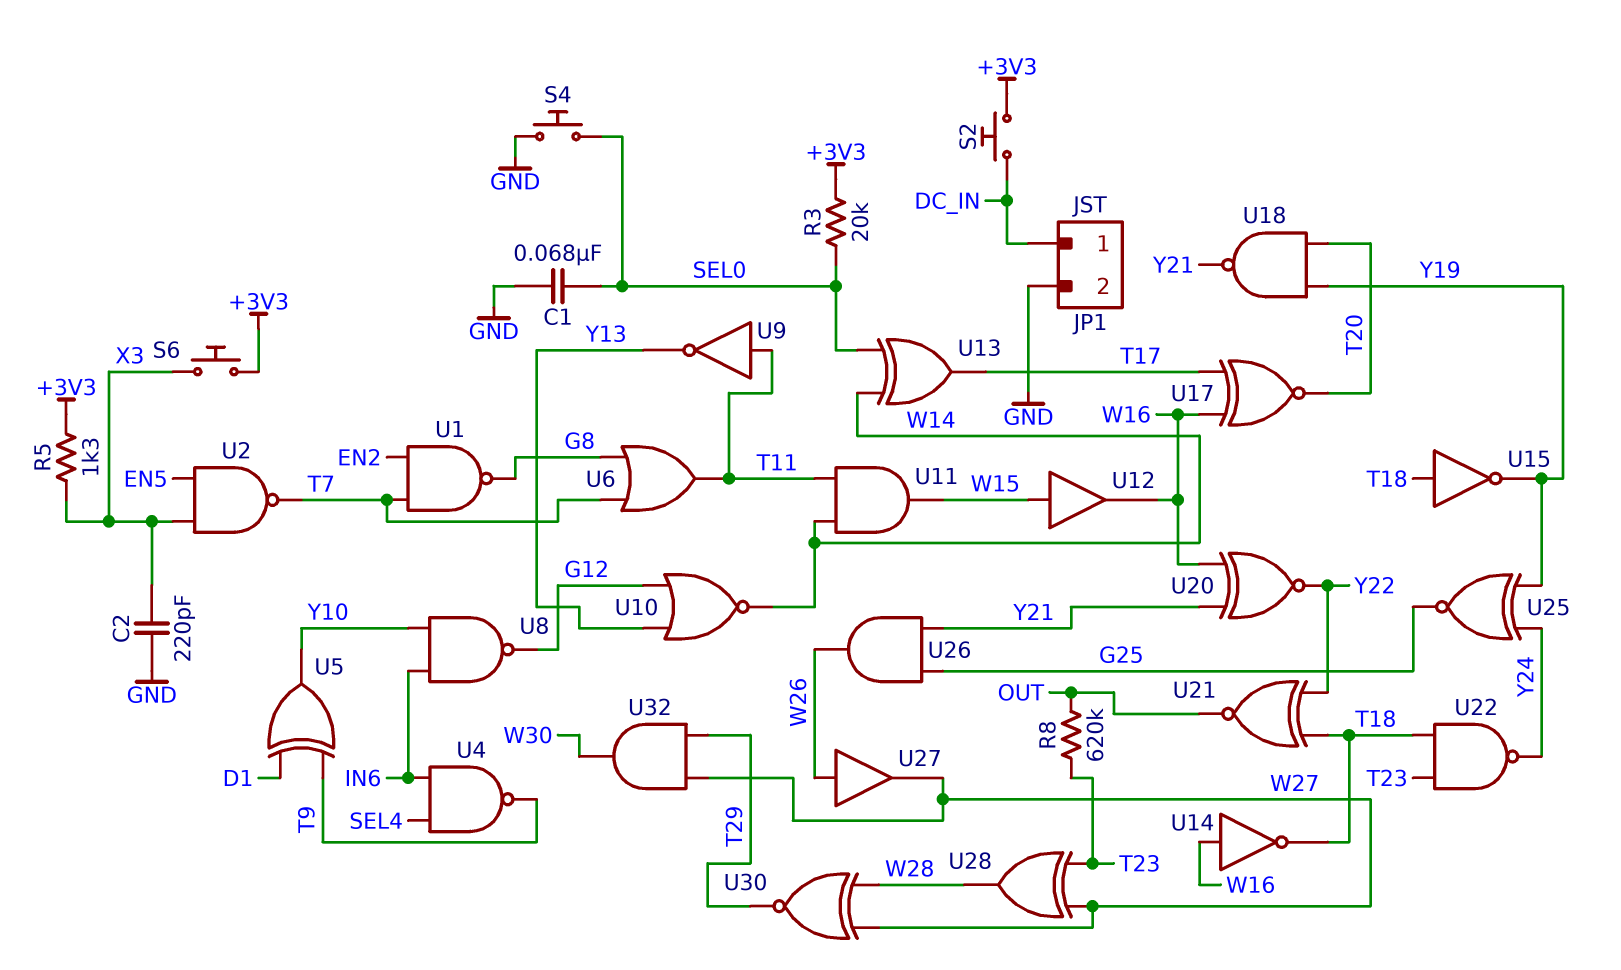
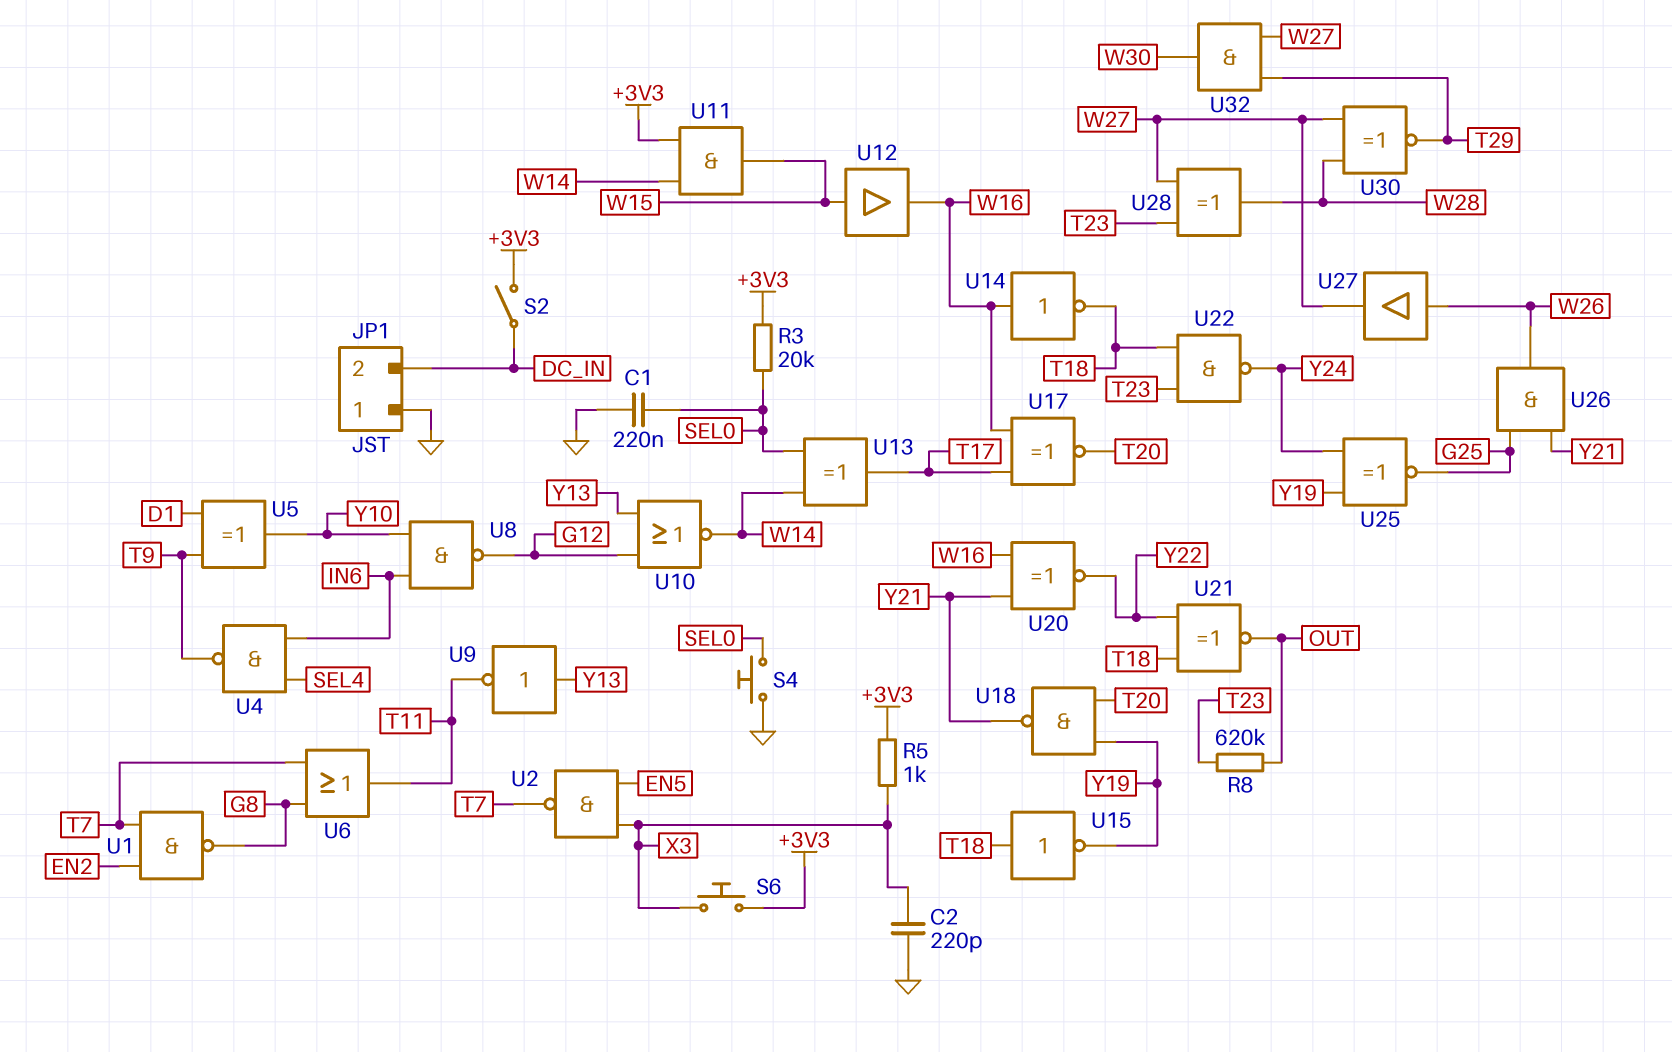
C1: 68nF (GND, SEL0) -> 220nF (GND, SEL0)
JP1 pin 1: DC_IN -> GND
JP1 pin 2: GND -> DC_IN
R5: 1.3k (+3V3, X3) -> 1k (+3V3, X3)
S2: button (+3V3, DC_IN) -> switch (+3V3, DC_IN)
U9: NOT (in T11, out Y13) -> NOT (in Y13, out T11)
U11: AND (in T11, in W14, out W15) -> AND (in +3V3, in W14, out W15)

